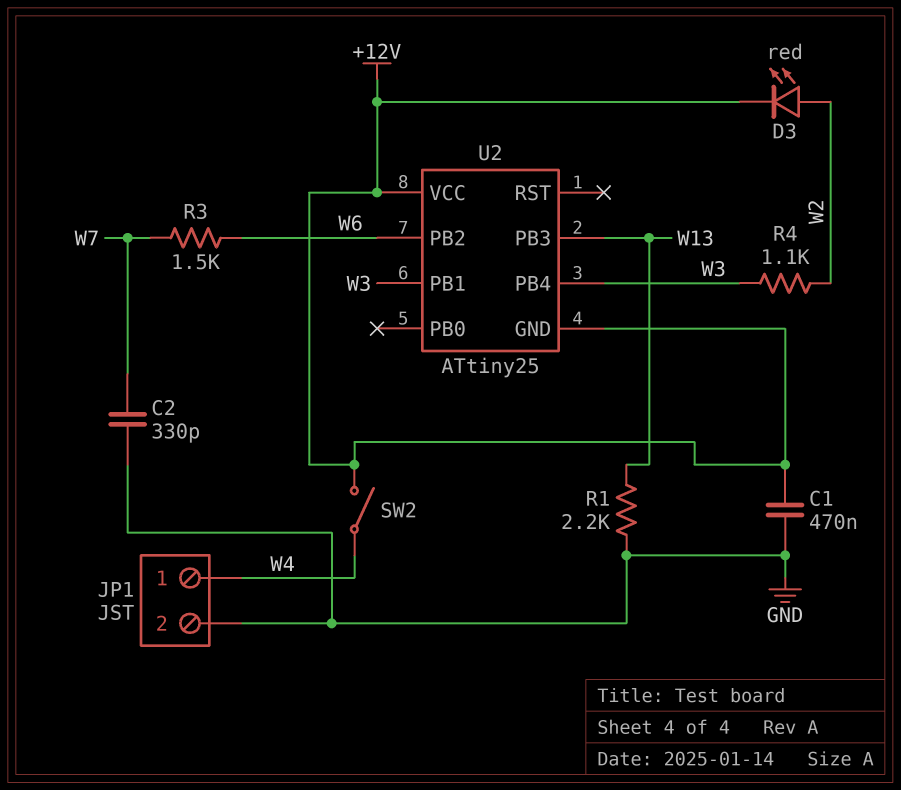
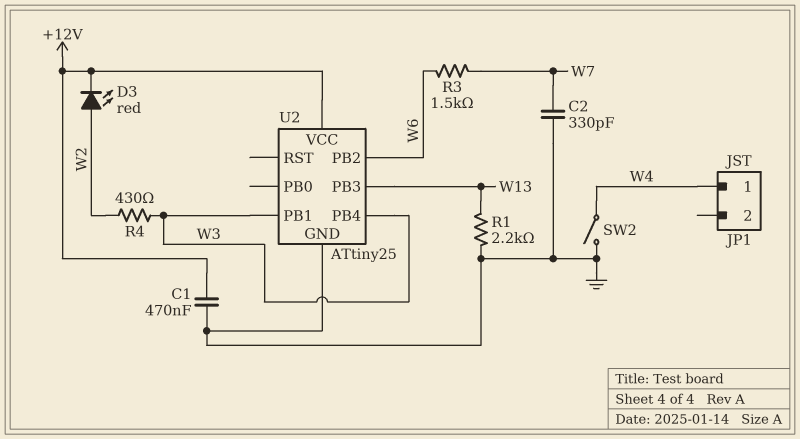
JP1 pin 2: GND -> none
R4: 1.1k (W2, W3) -> 430 (W2, W3)
SW2: switch (+12V, W4) -> switch (GND, W4)
U2 pin GND: +12V -> GND

